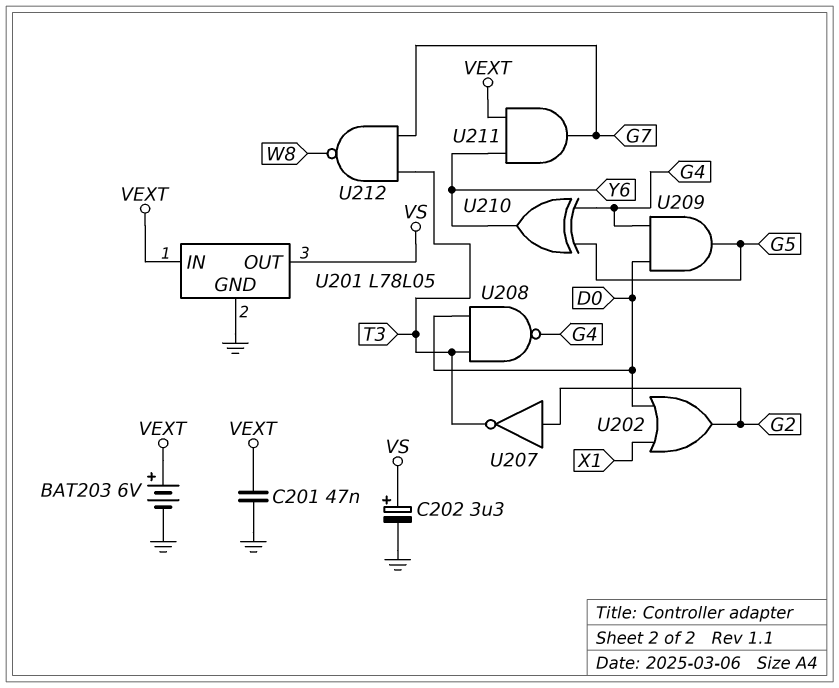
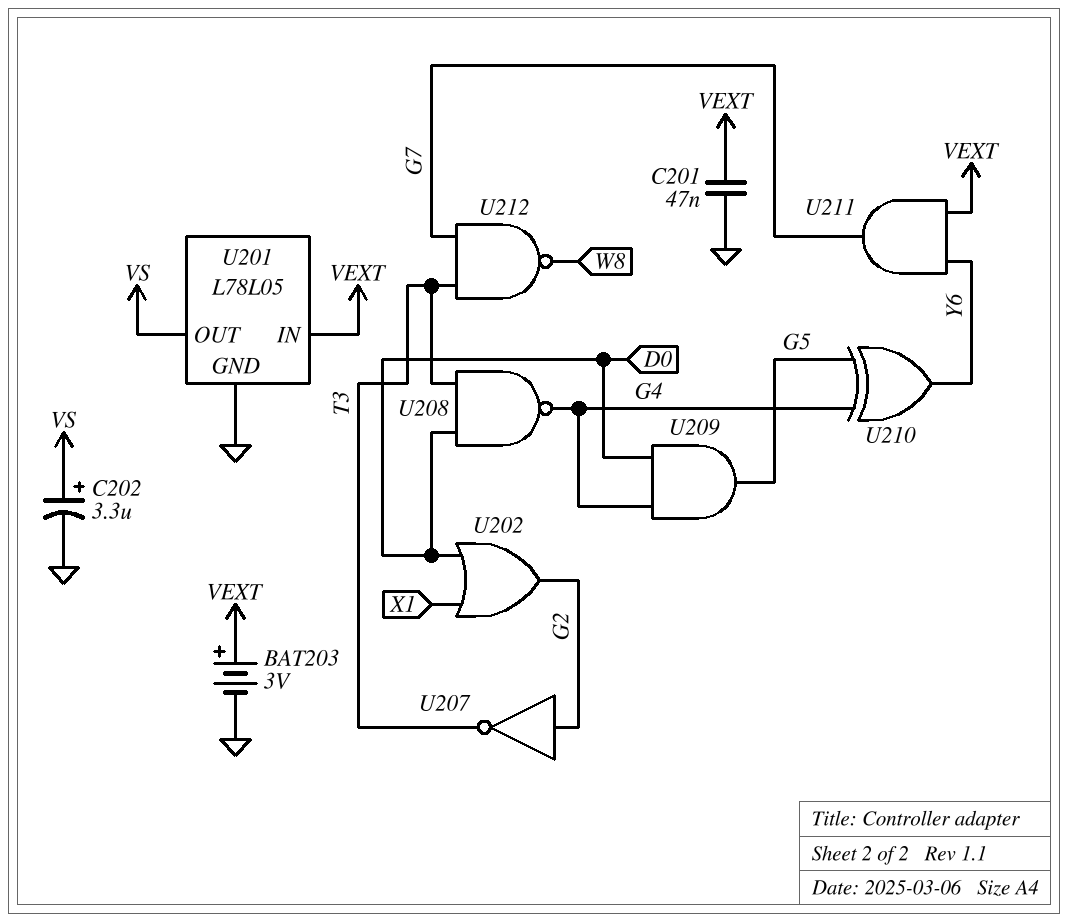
BAT203: 6V (plus VEXT, minus GND) -> 3V (plus VEXT, minus GND)

